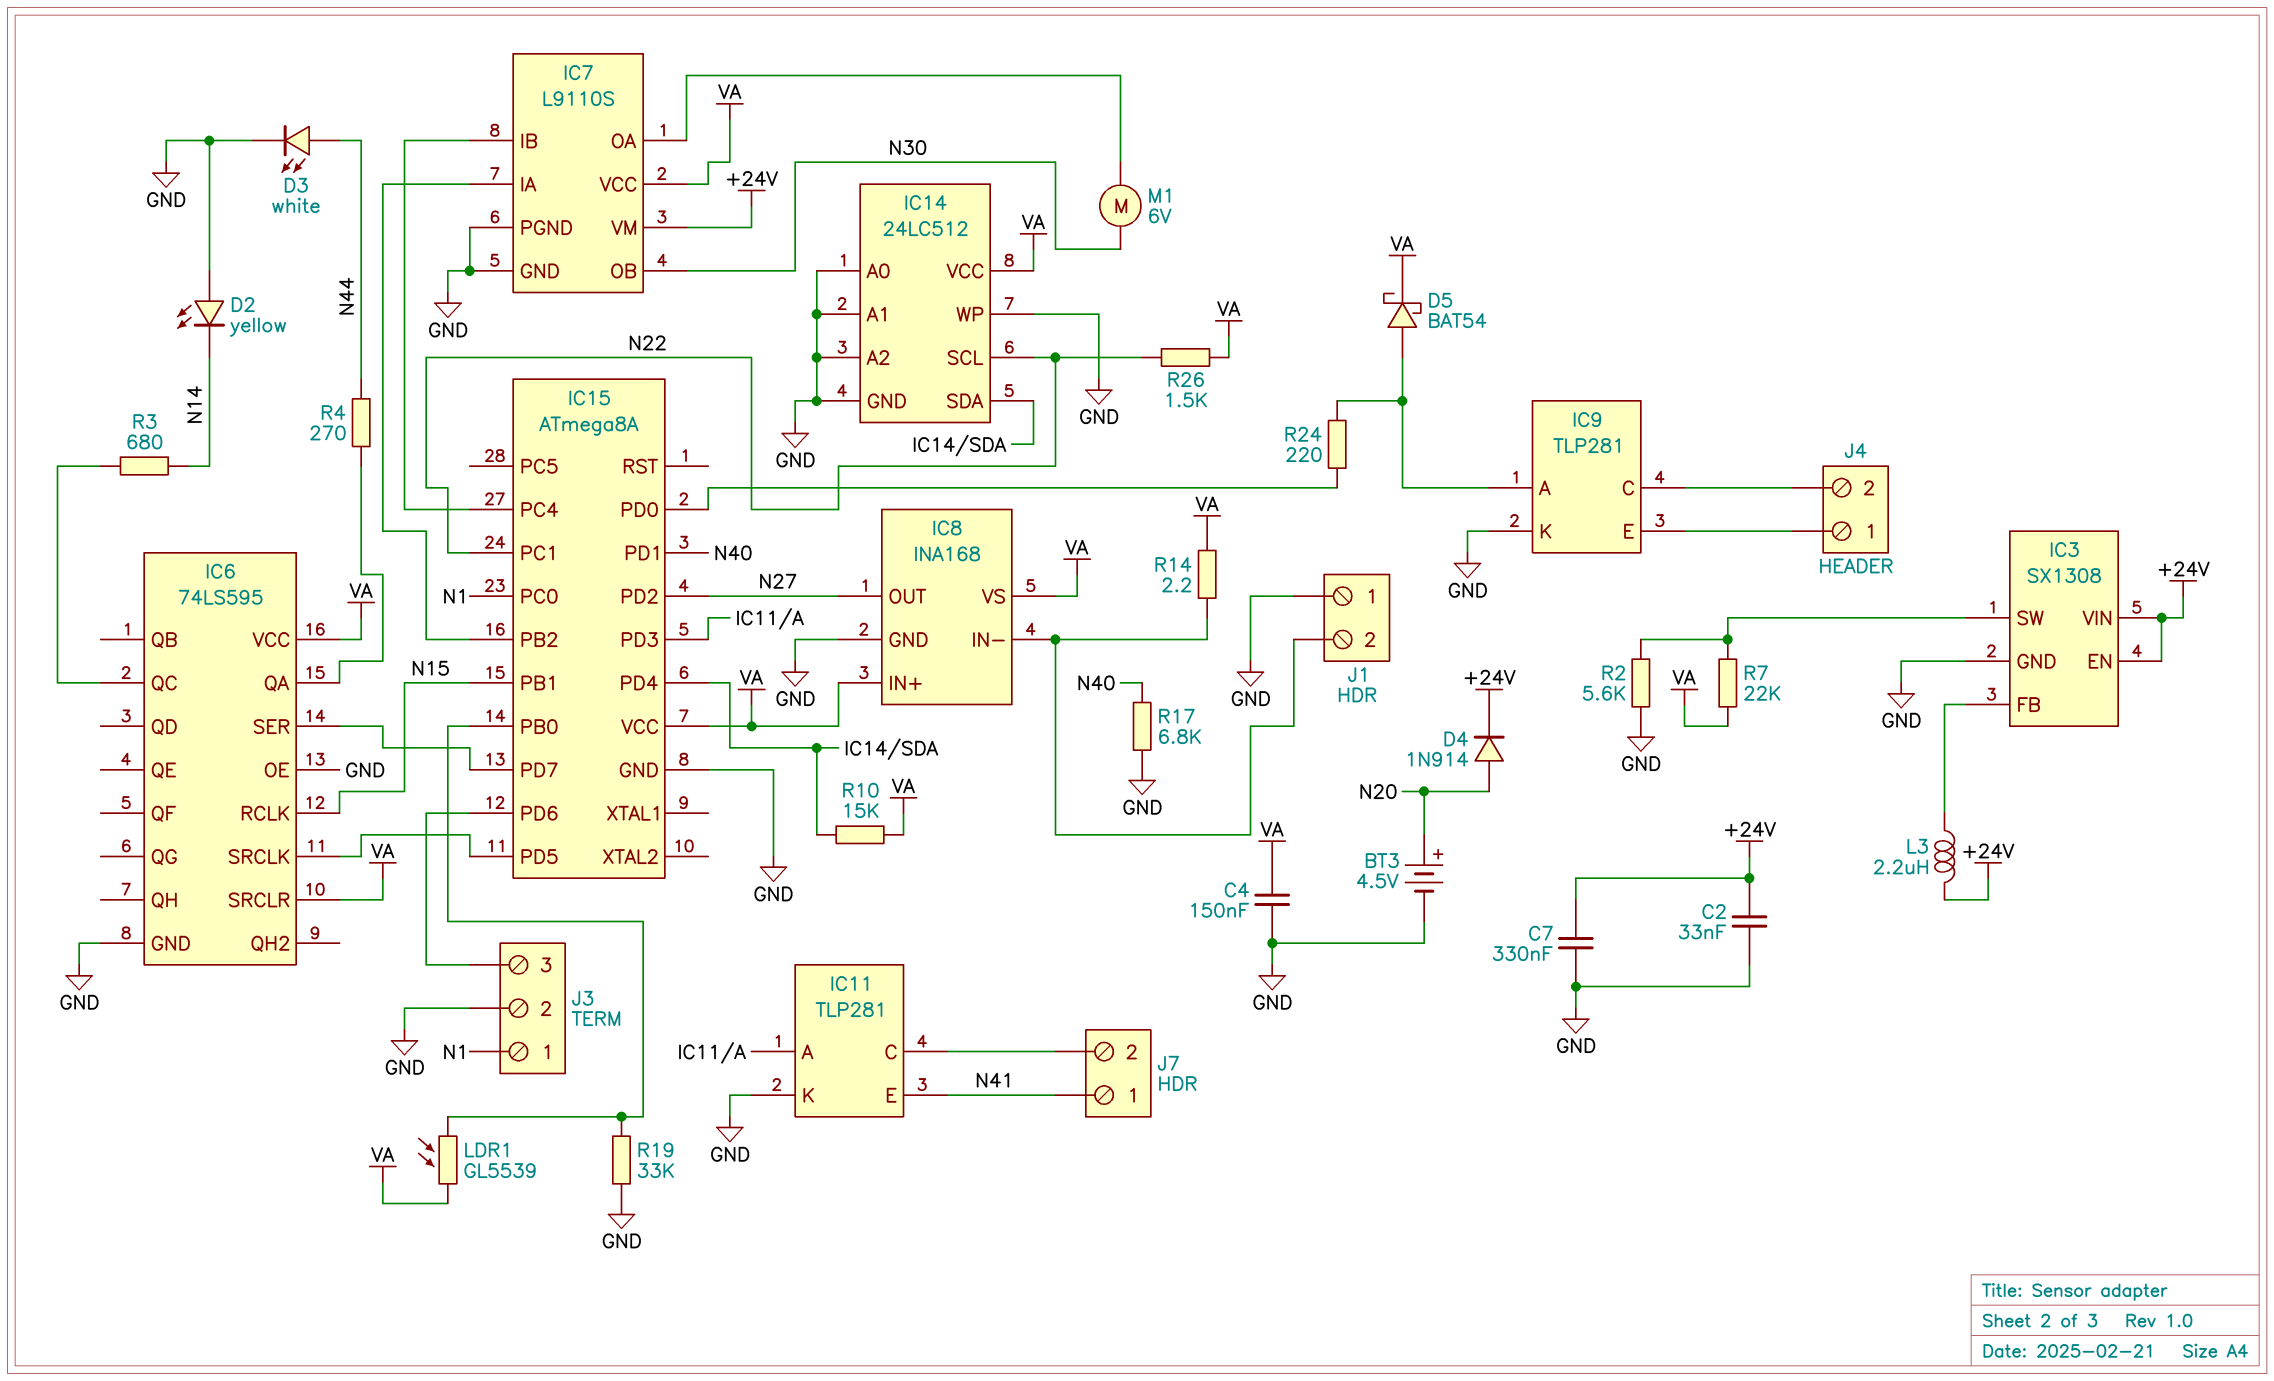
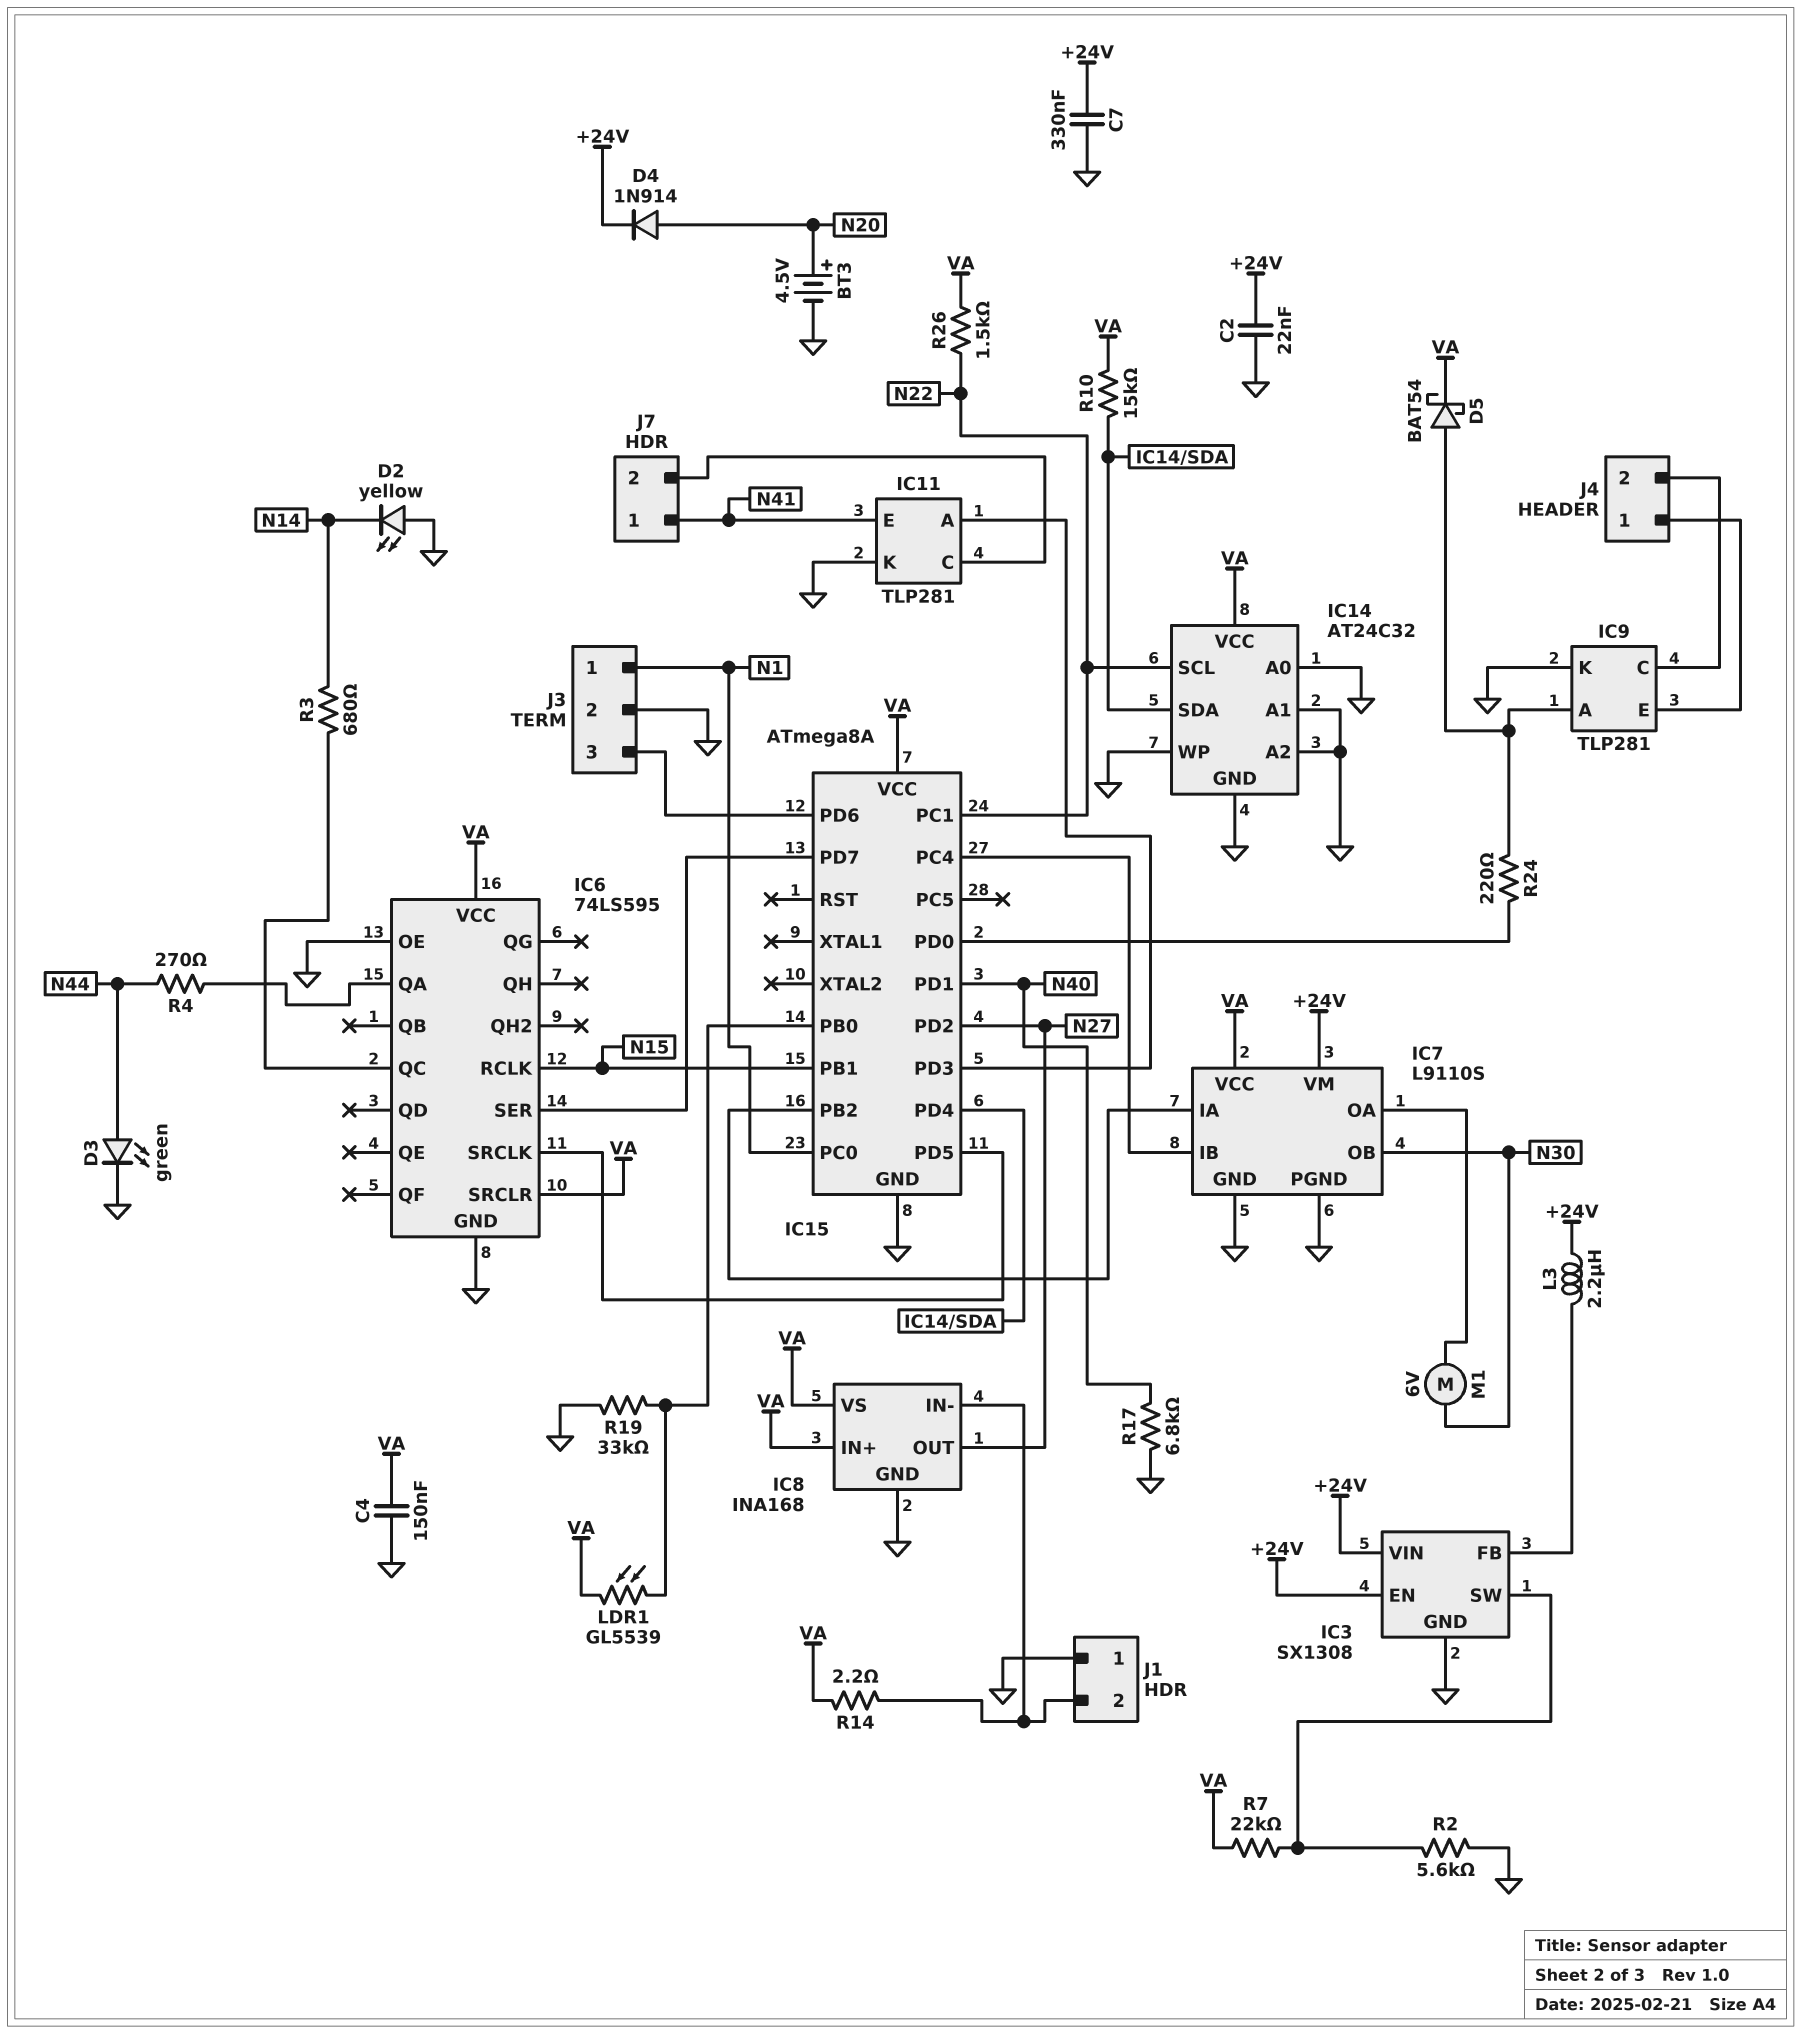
C2: 33nF (+24V, GND) -> 22nF (+24V, GND)
D3: LED white (A N44, K GND) -> LED green (A N44, K GND)
IC14: 24LC512 -> AT24C32

